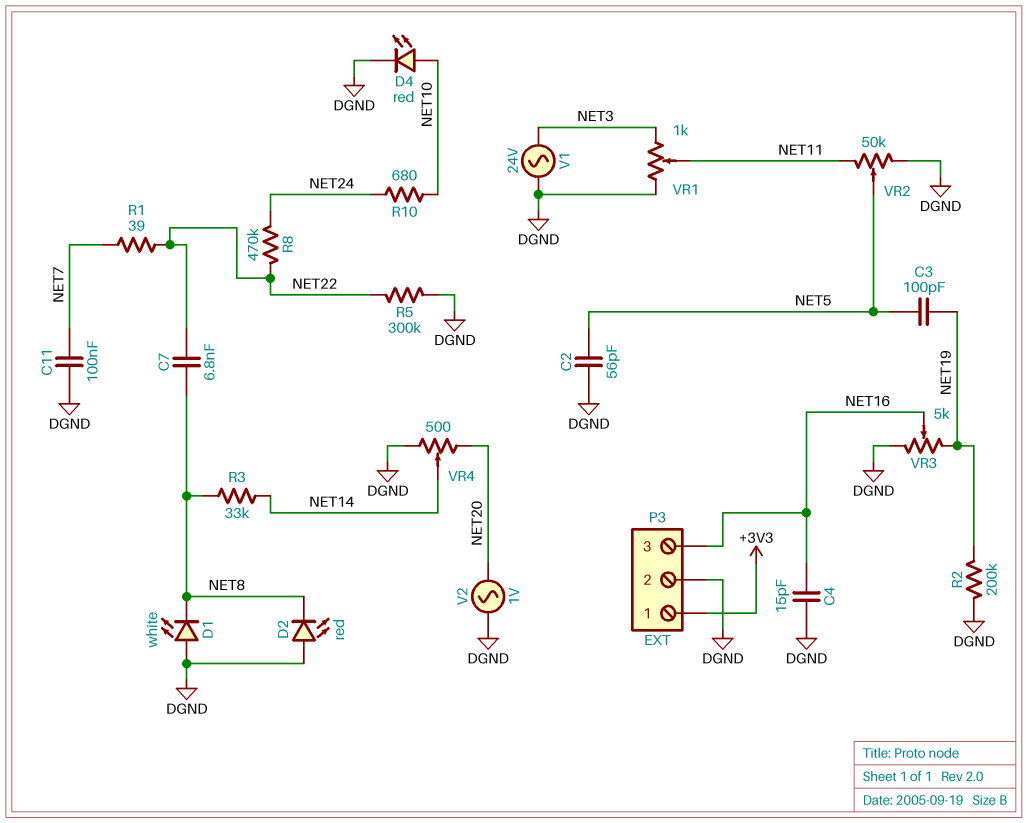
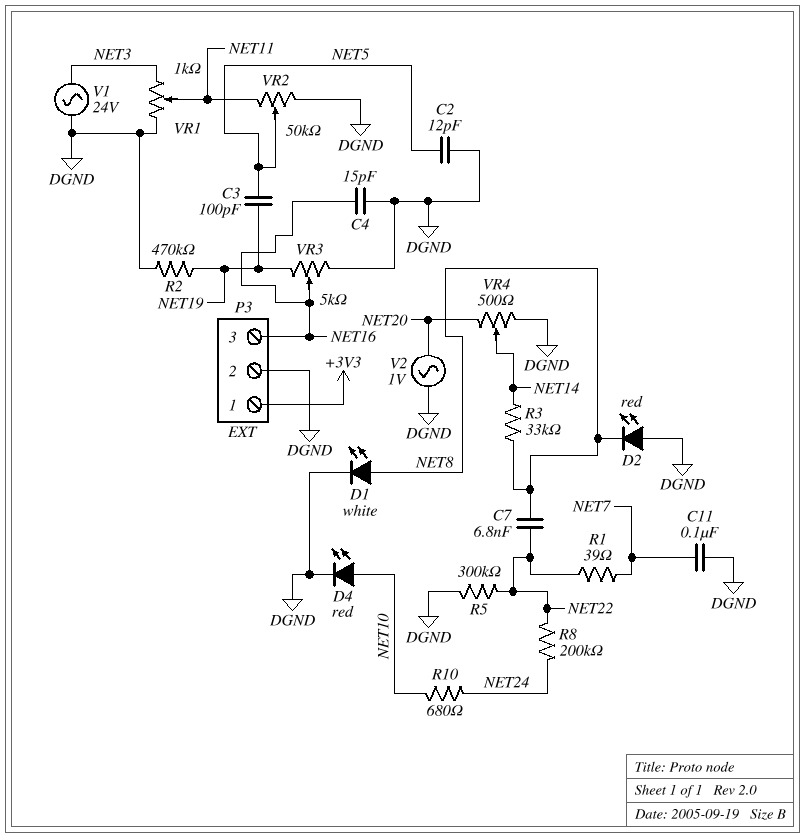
C2: 56pF (DGND, NET5) -> 12pF (DGND, NET5)
D1: LED white (A DGND, K NET8) -> LED white (A NET8, K DGND)
R2: 200k (DGND, NET19) -> 470k (DGND, NET19)
R8: 470k (NET22, NET24) -> 200k (NET22, NET24)

